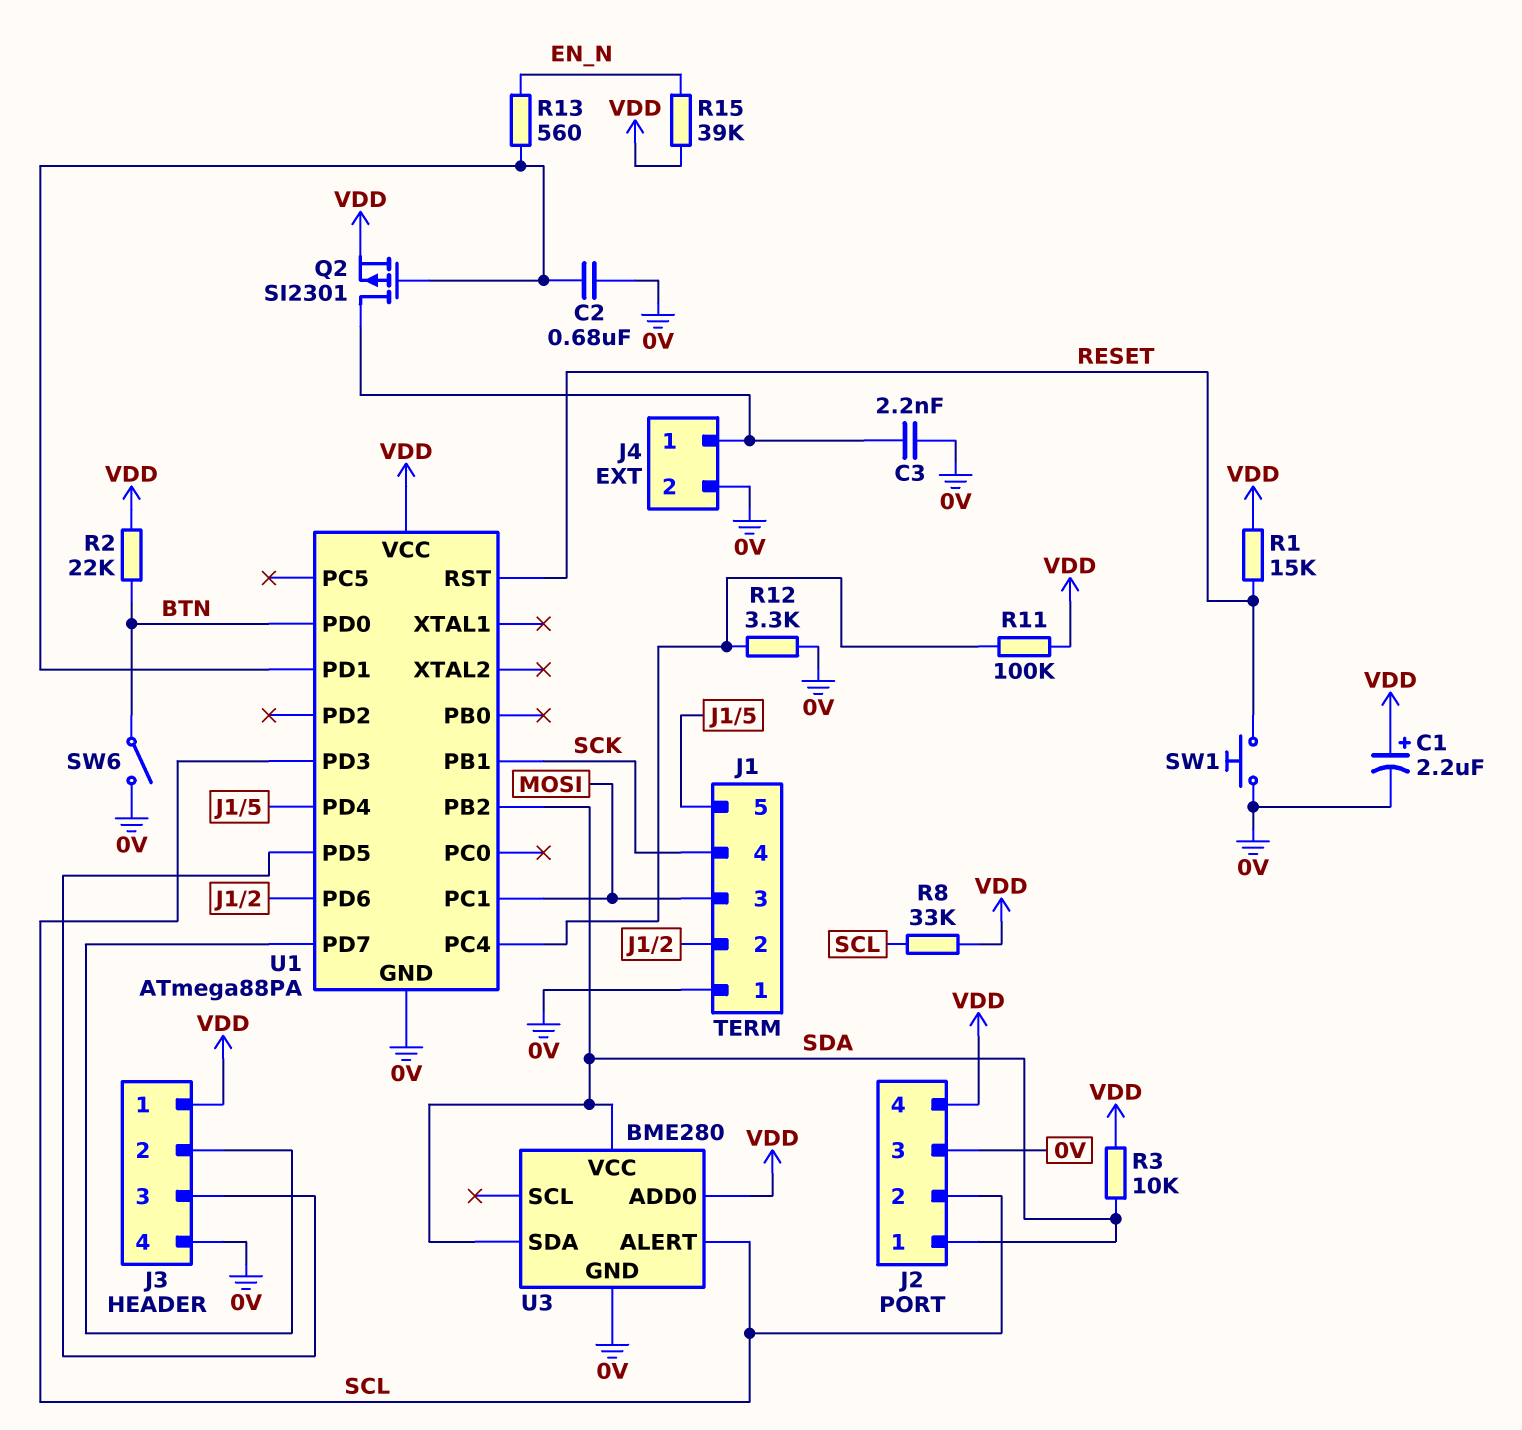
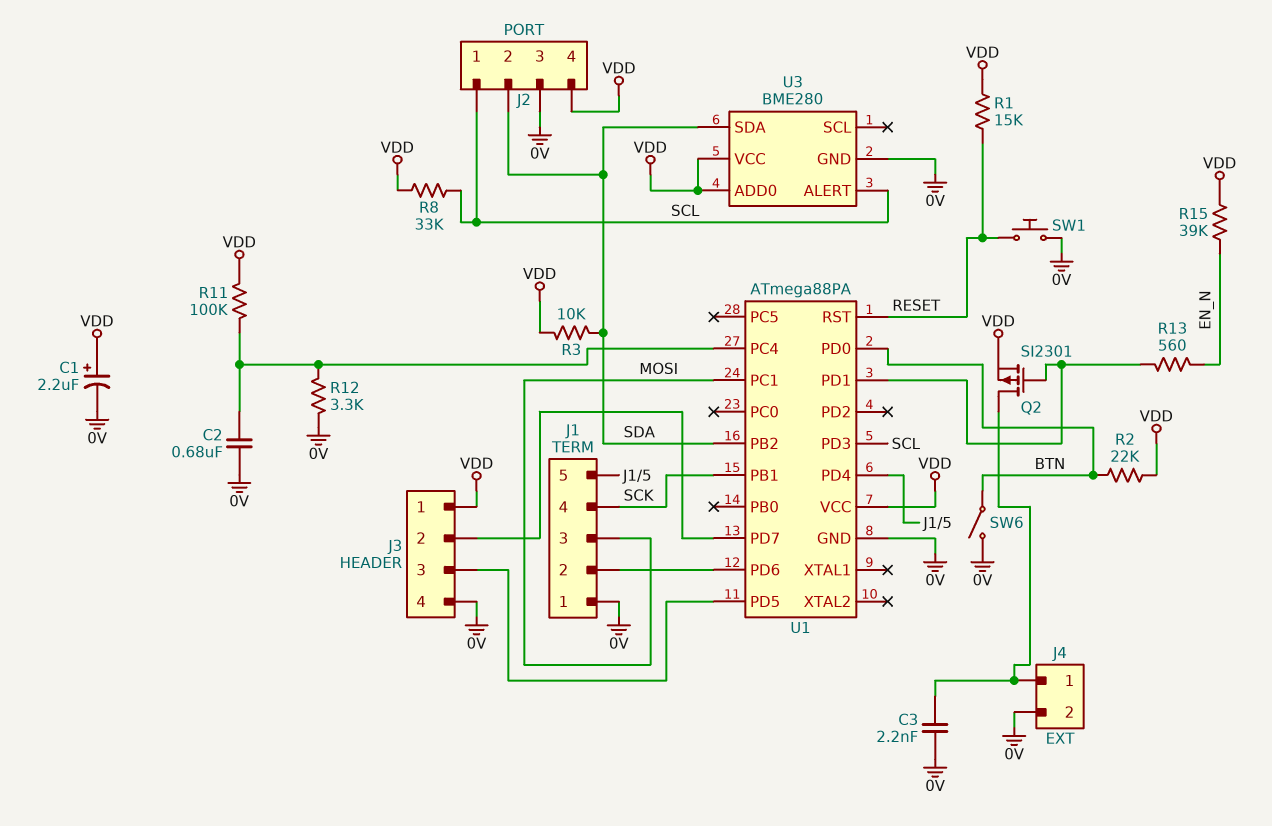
C2: 680nF (0V, U1/PD1) -> 680nF (0V, U1/PC4)
J2 pin 1: SDA -> SCL
J2 pin 2: SCL -> SDA
U3 pin VCC: SDA -> VDD

